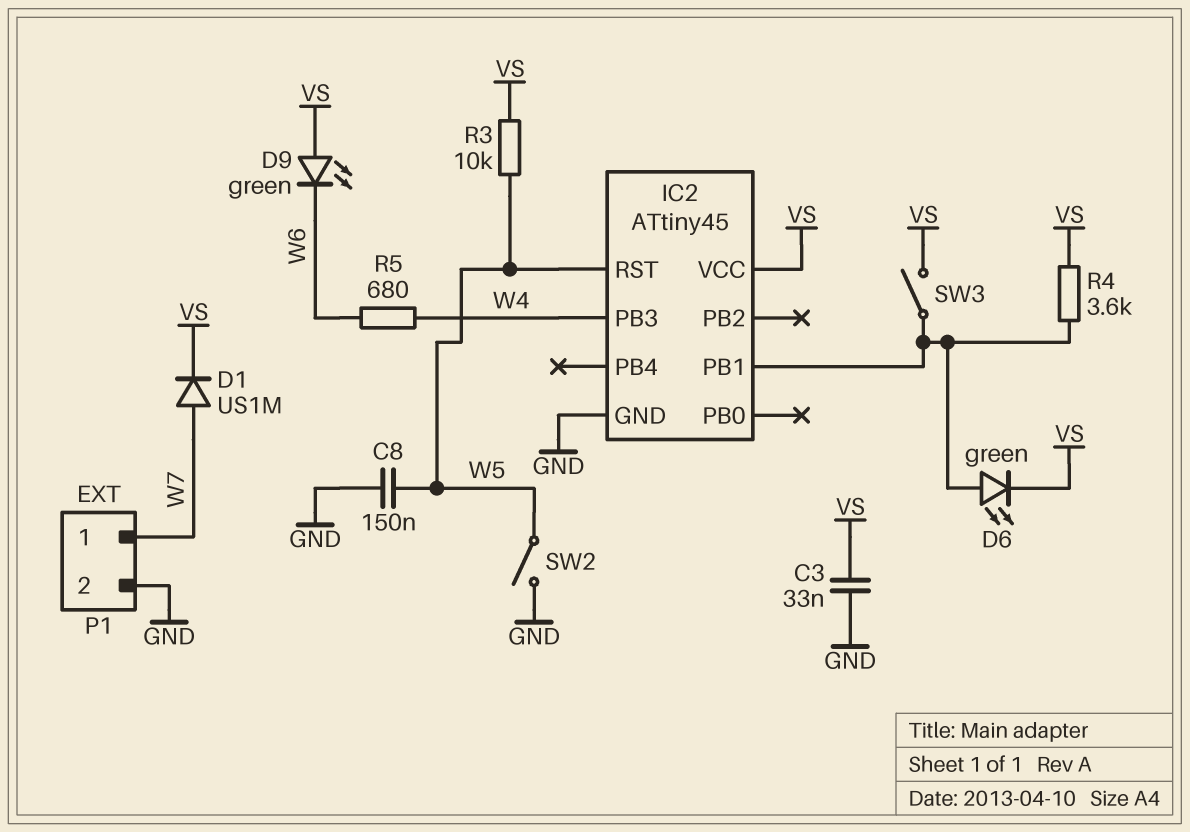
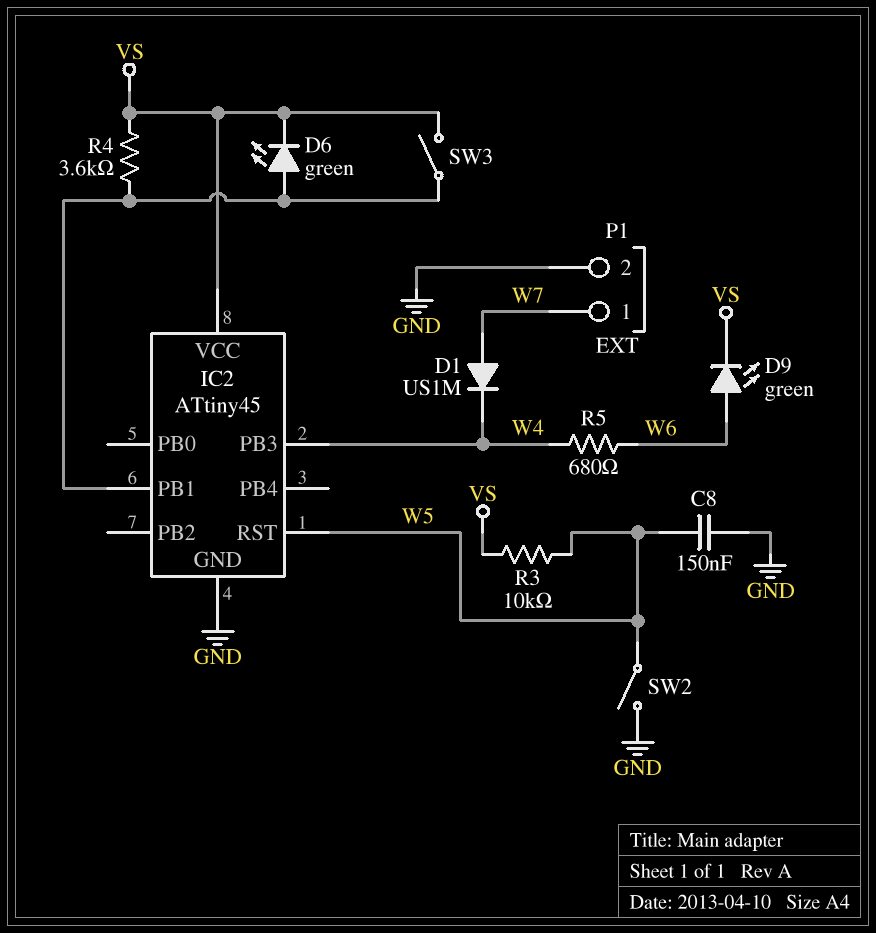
C3: 33nF (GND, VS) -> none
D1: diode US1M (A W7, K VS) -> diode US1M (A W7, K W4)
D9: LED green (A VS, K W6) -> LED green (A W6, K VS)

